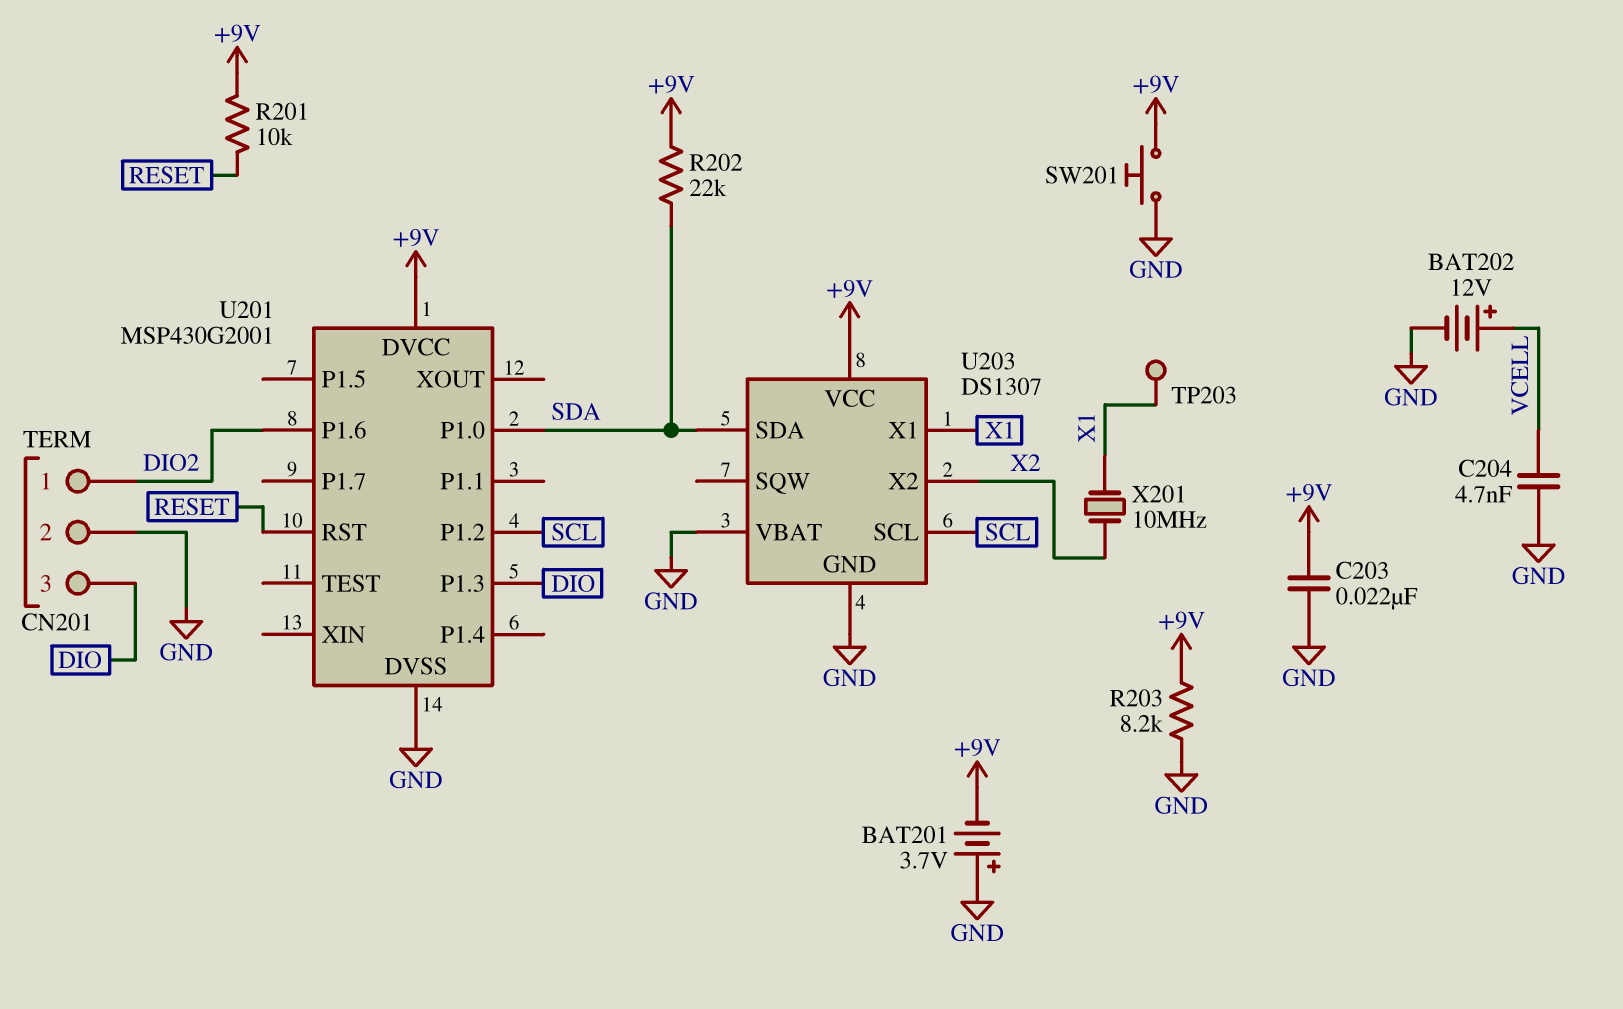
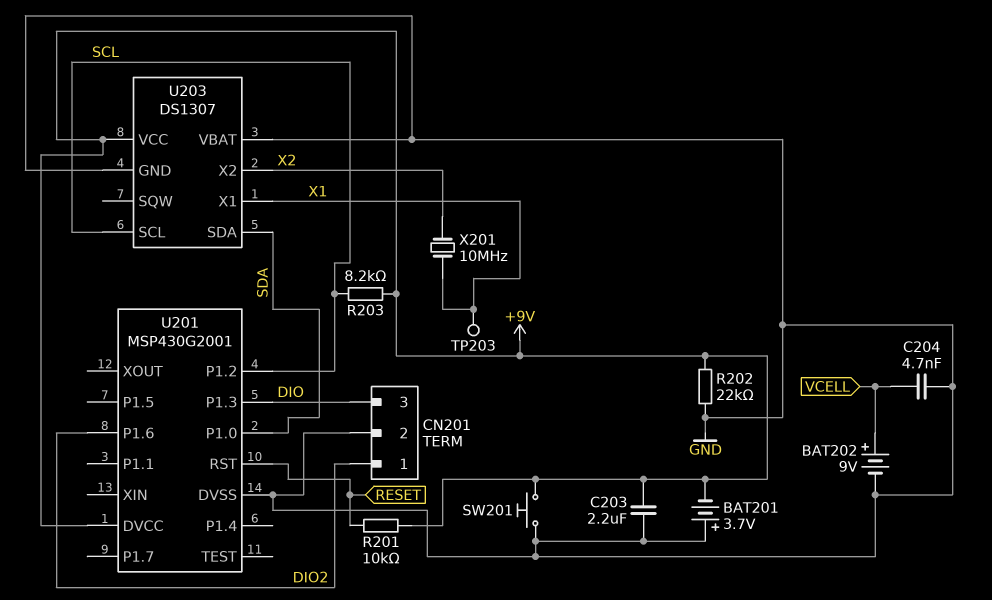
BAT202: 12V (plus VCELL, minus GND) -> 9V (plus VCELL, minus GND)
C203: 22nF (+9V, GND) -> 2.2uF (+9V, GND)
R202: 22k (+9V, SDA) -> 22k (+9V, GND)
R203: 8.2k (+9V, GND) -> 8.2k (+9V, SCL)

